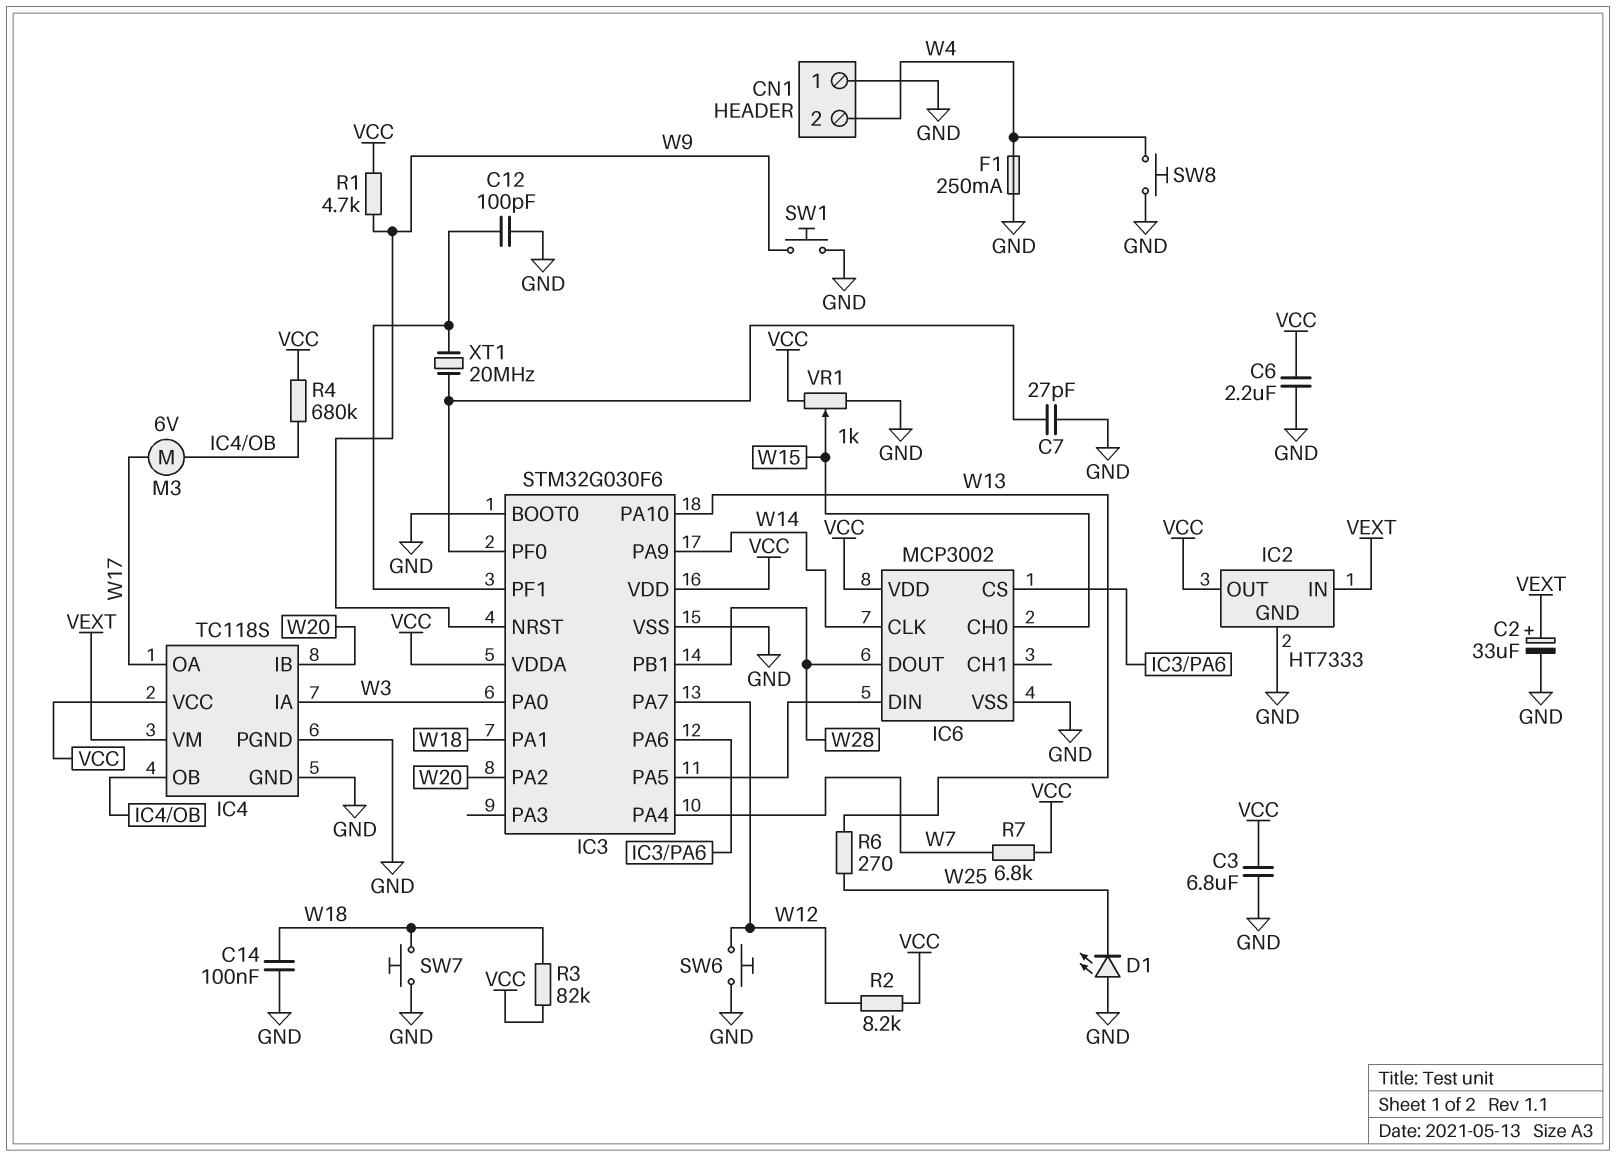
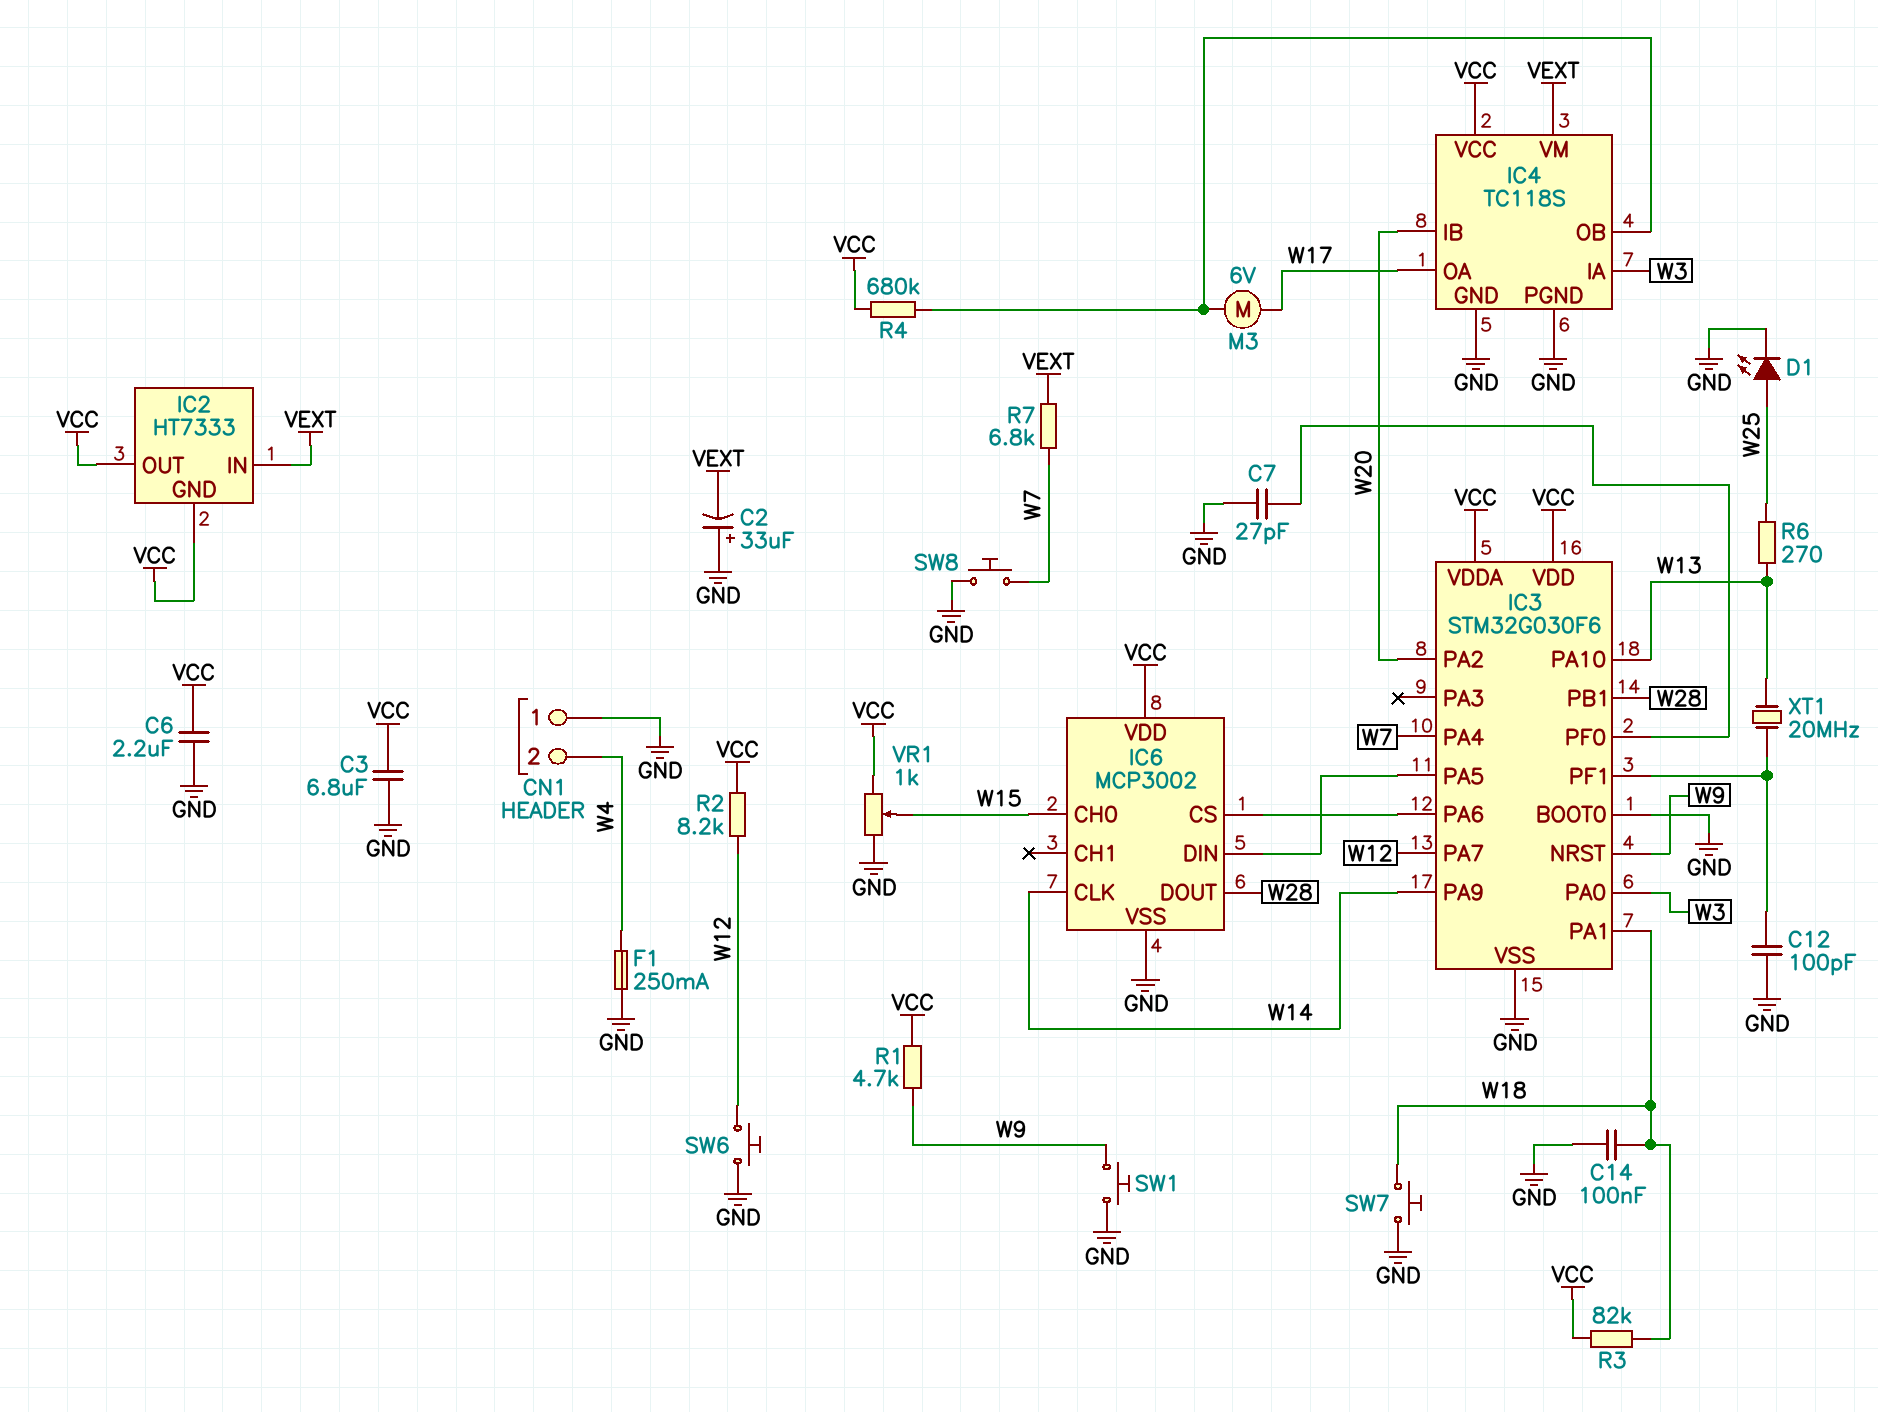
C2: 33uF (plus VEXT, minus GND) -> 33uF (plus GND, minus VEXT)
D1: LED (A GND, K W25) -> LED (A W25, K GND)
IC2 pin GND: GND -> VCC
R7: 6.8k (VCC, W7) -> 6.8k (VEXT, W7)
SW8: button (GND, W4) -> button (GND, W7)
XT1: 20MHz (IC3/PF0, IC3/PF1) -> 20MHz (IC3/PF1, W13)

